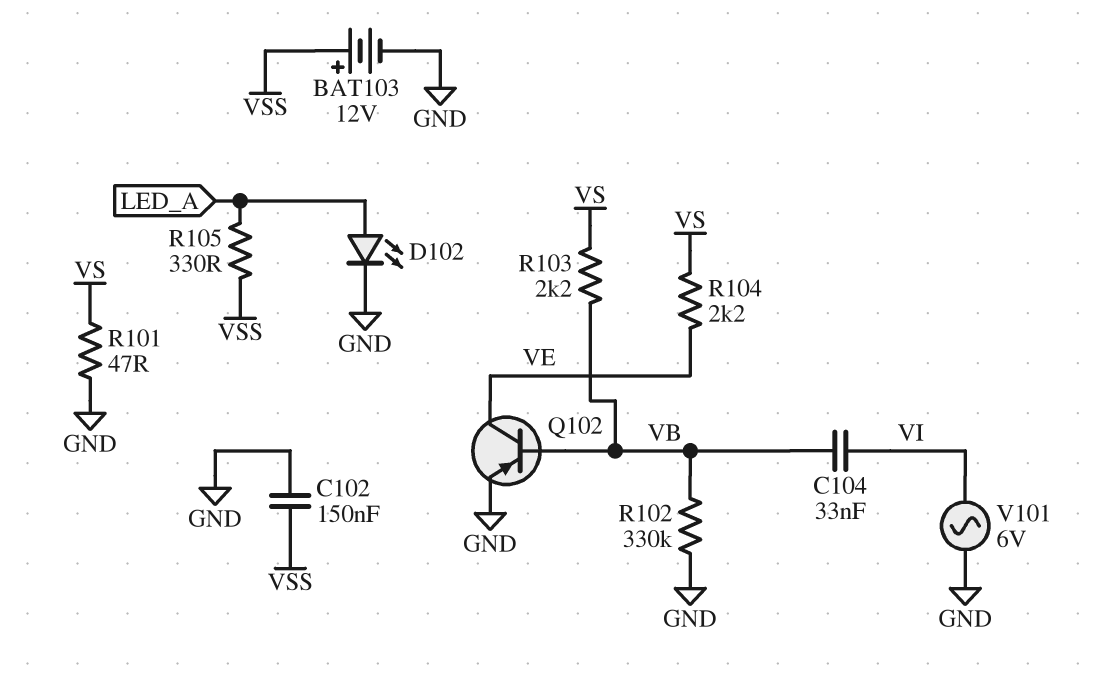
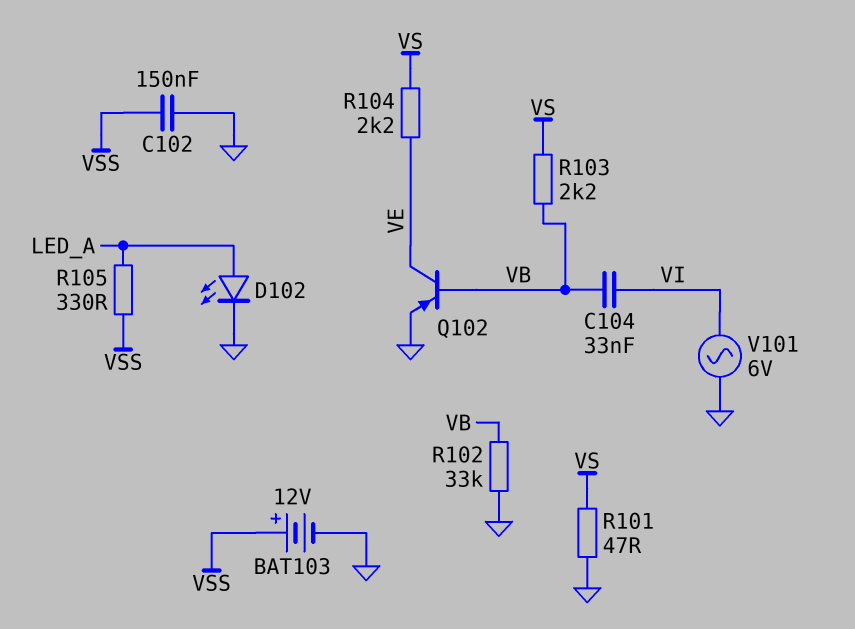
R102: 330k (GND, VB) -> 33k (GND, VB)

